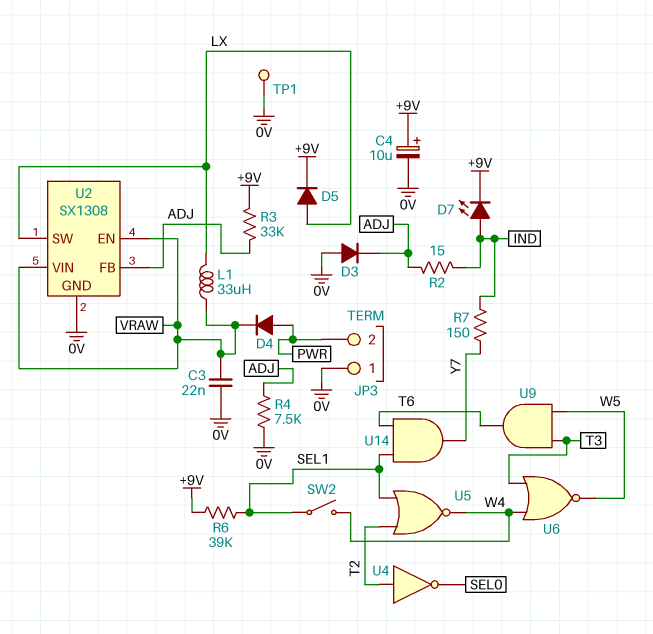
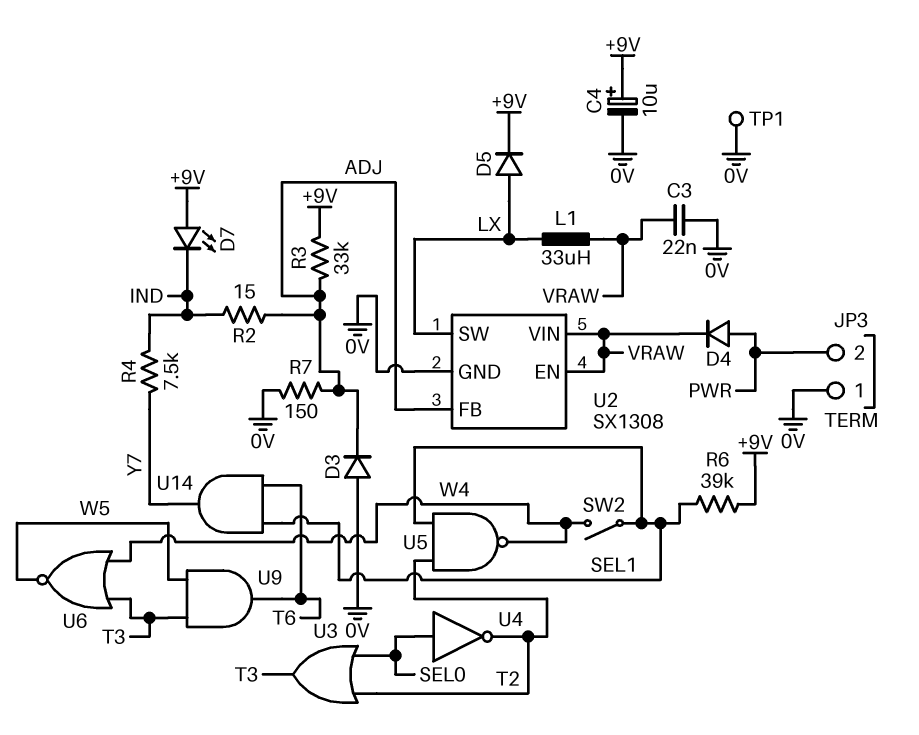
D7: LED (A IND, K +9V) -> LED (A +9V, K IND)
R4: 7.5k (0V, ADJ) -> 7.5k (IND, Y7)
R7: 150 (IND, Y7) -> 150 (0V, ADJ)
U3: none -> OR (in SEL0, in T2, out T3)
U4: NOT (in T2, out SEL0) -> NOT (in SEL0, out T2)
U5: NOR (in SEL1, in T2, out W4) -> NAND (in SEL1, in T2, out W4)

